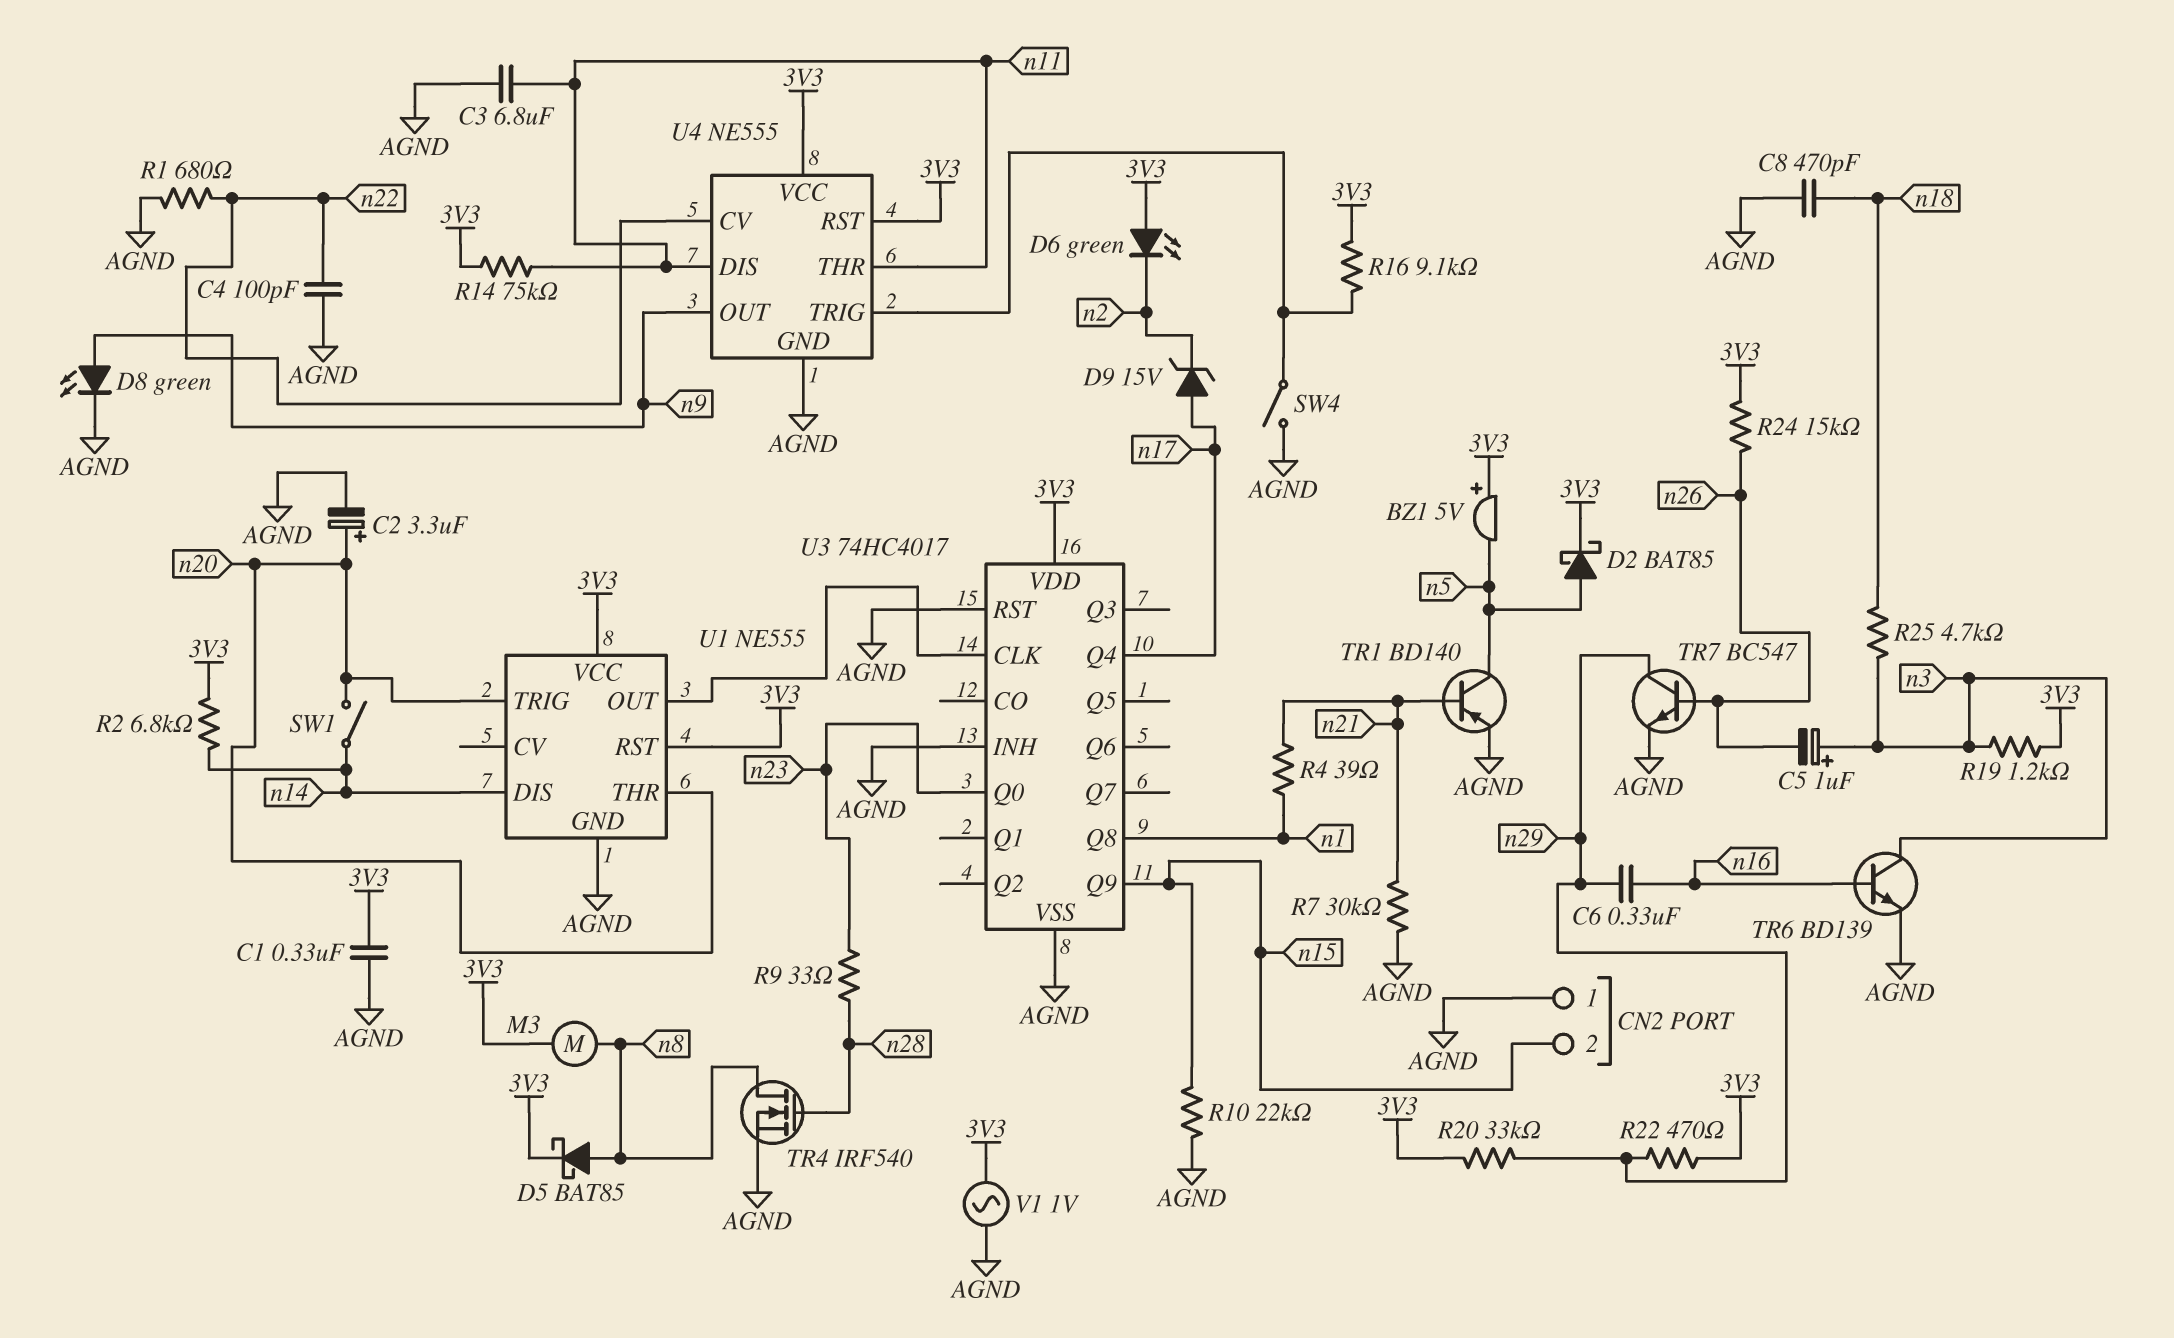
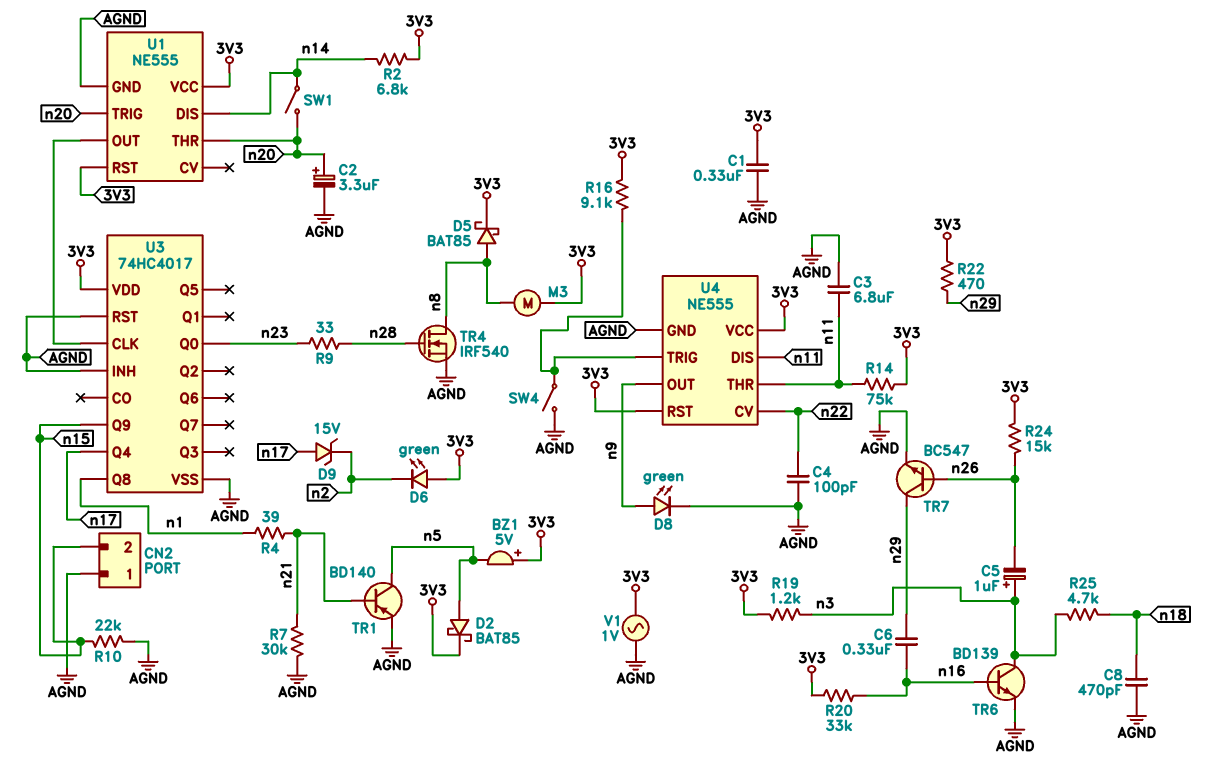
R1: 680 (AGND, n22) -> none
R20: 33k (3V3, n29) -> 33k (3V3, n16)

